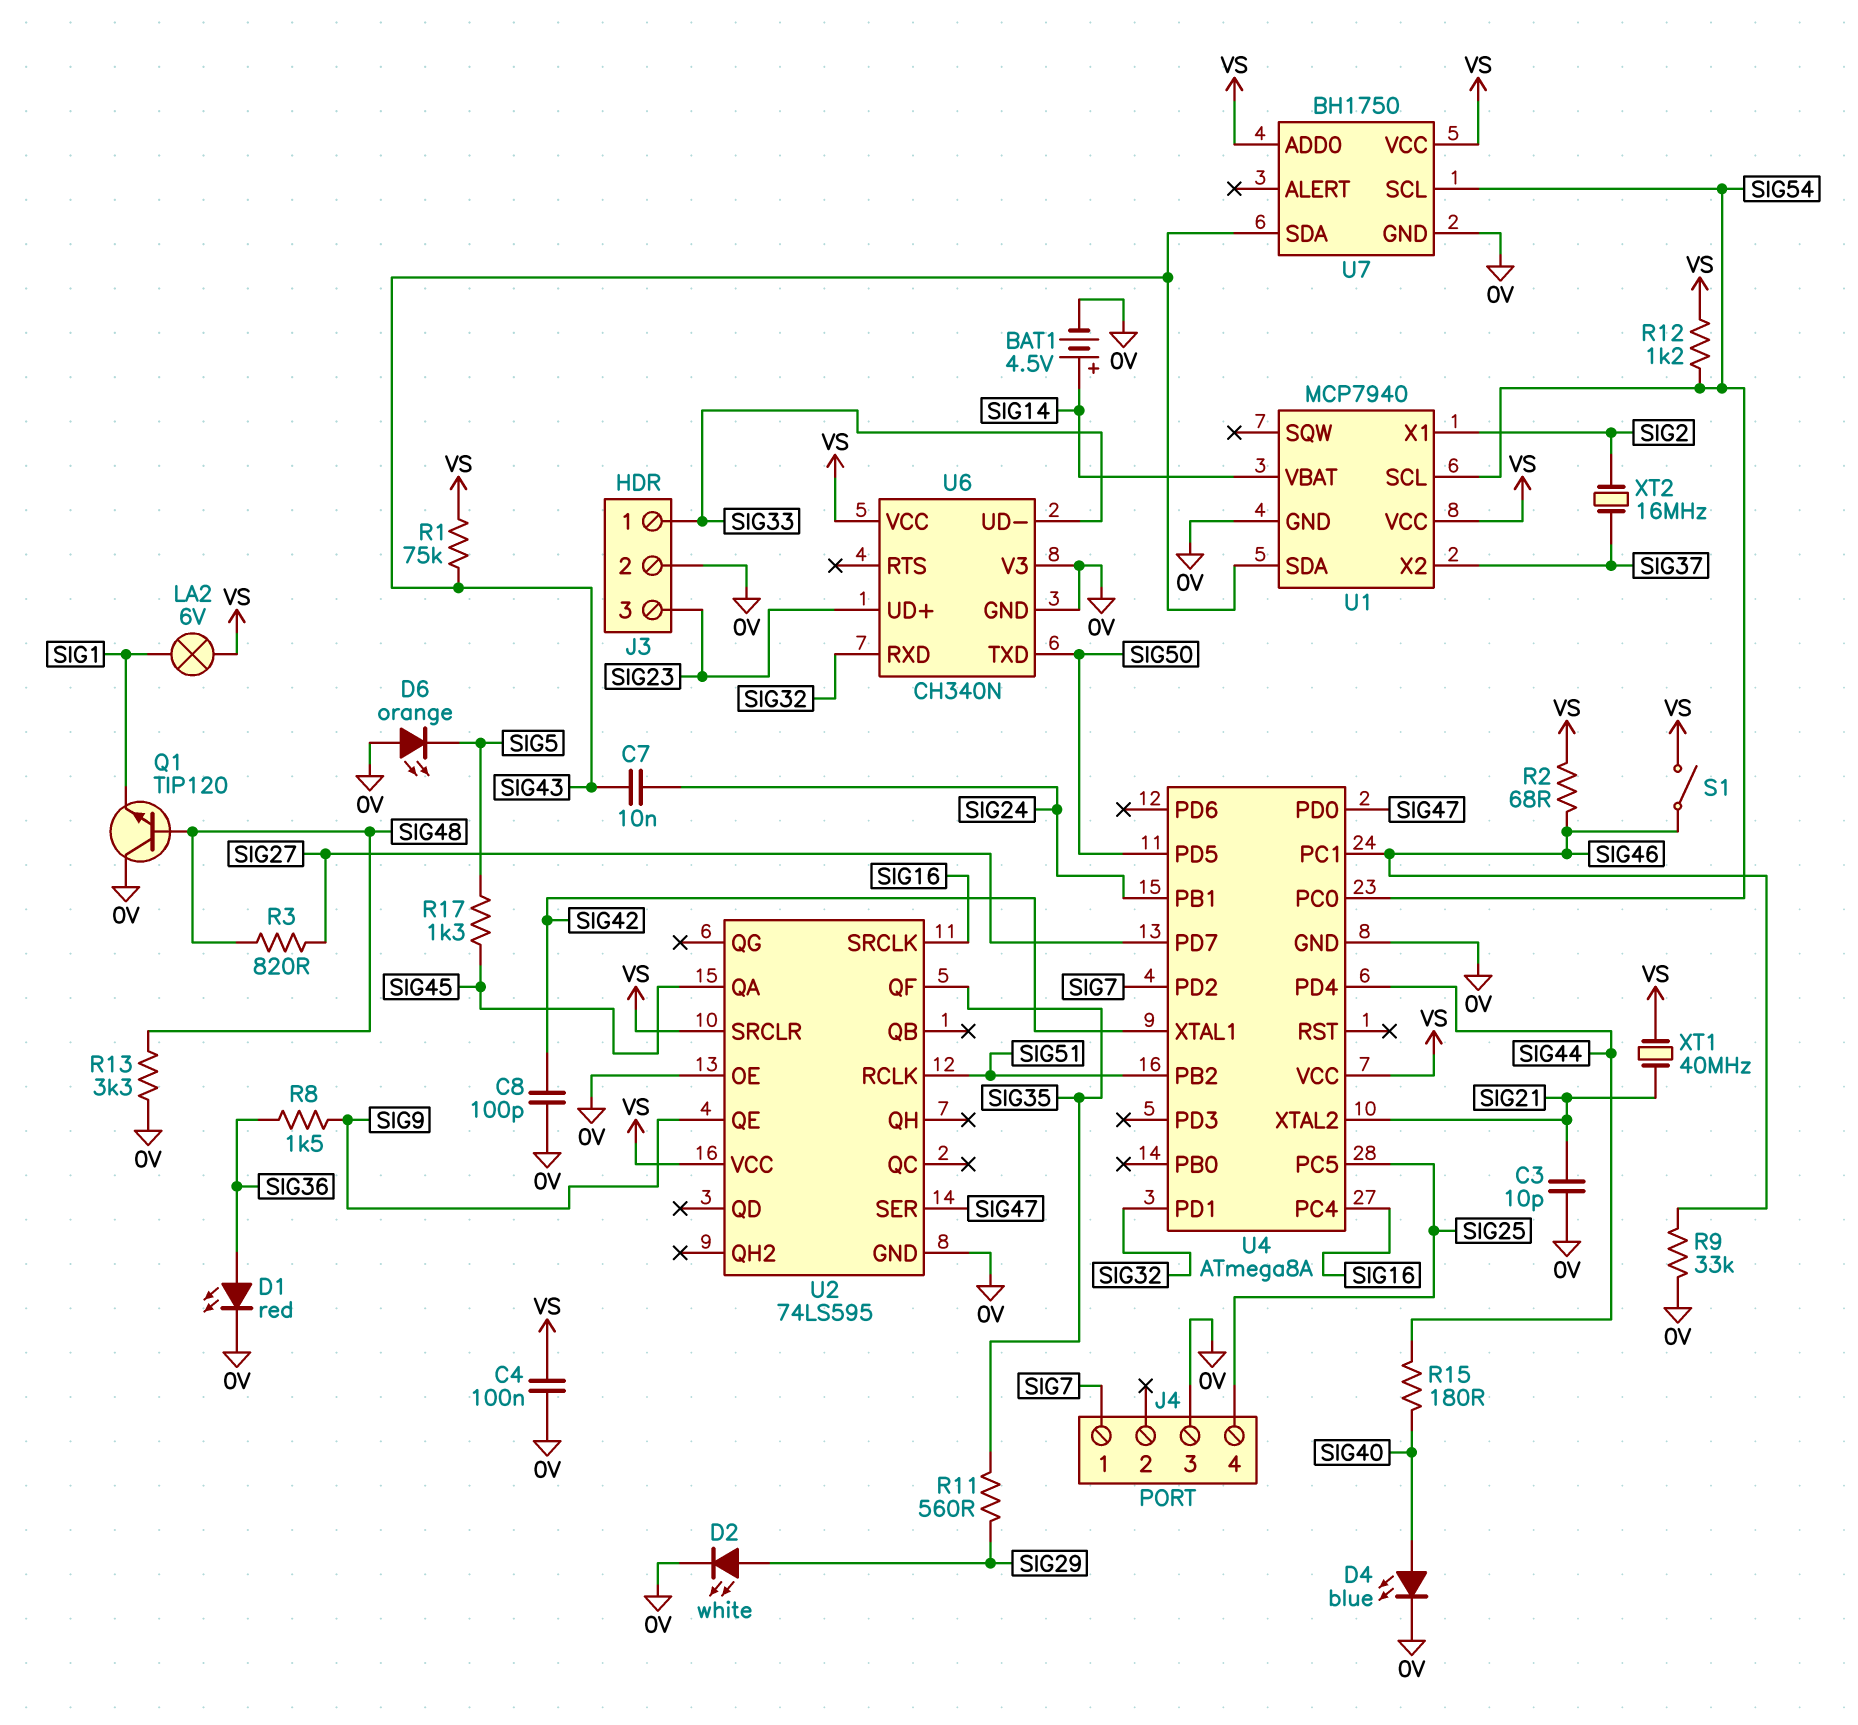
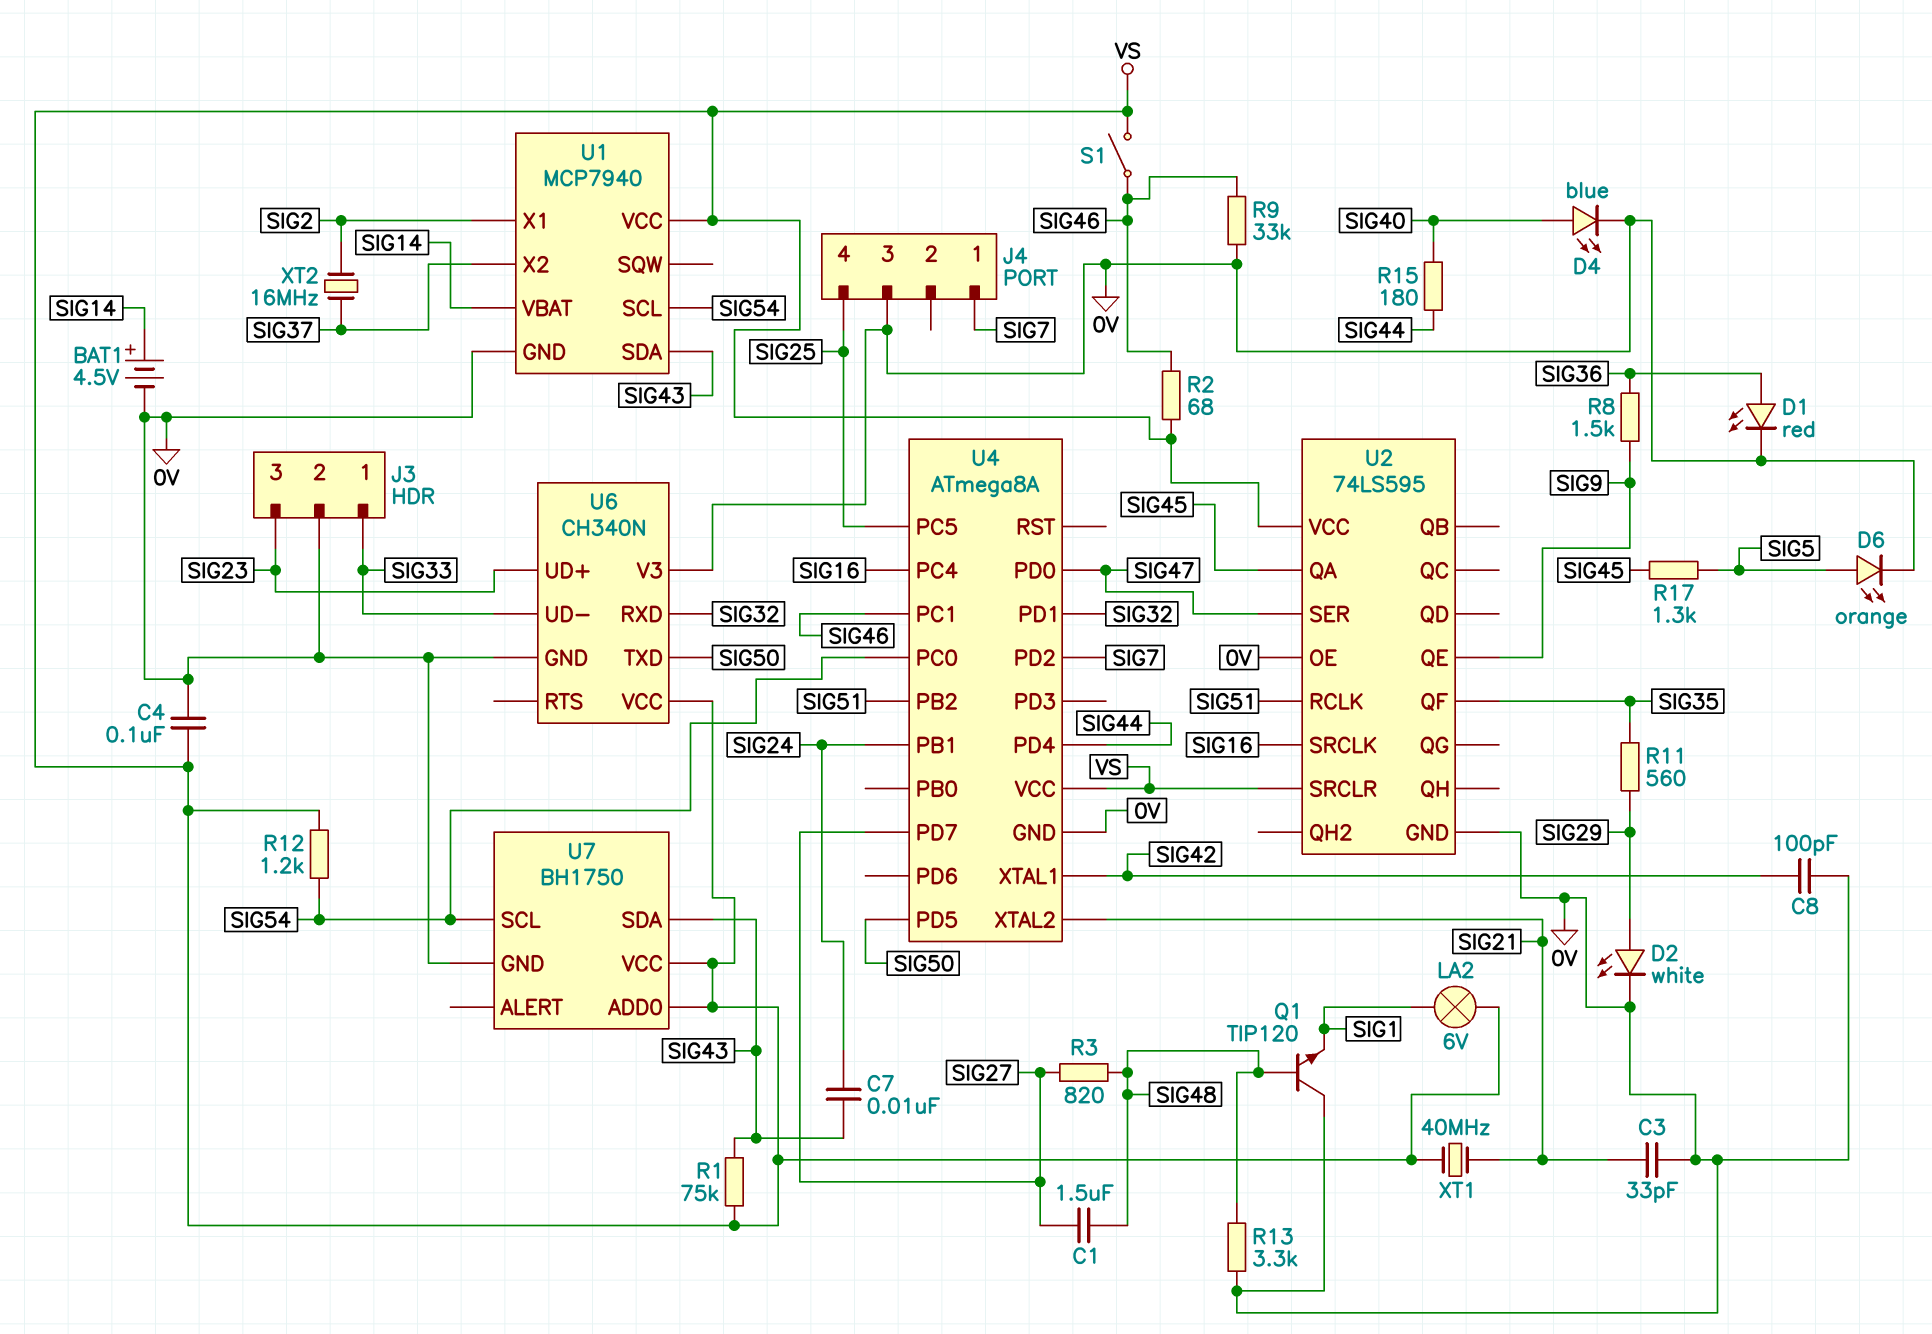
C1: none -> 1.5uF (SIG27, SIG48)
C3: 10pF (0V, SIG21) -> 33pF (0V, SIG21)
D6: LED orange (A 0V, K SIG5) -> LED orange (A SIG5, K 0V)

